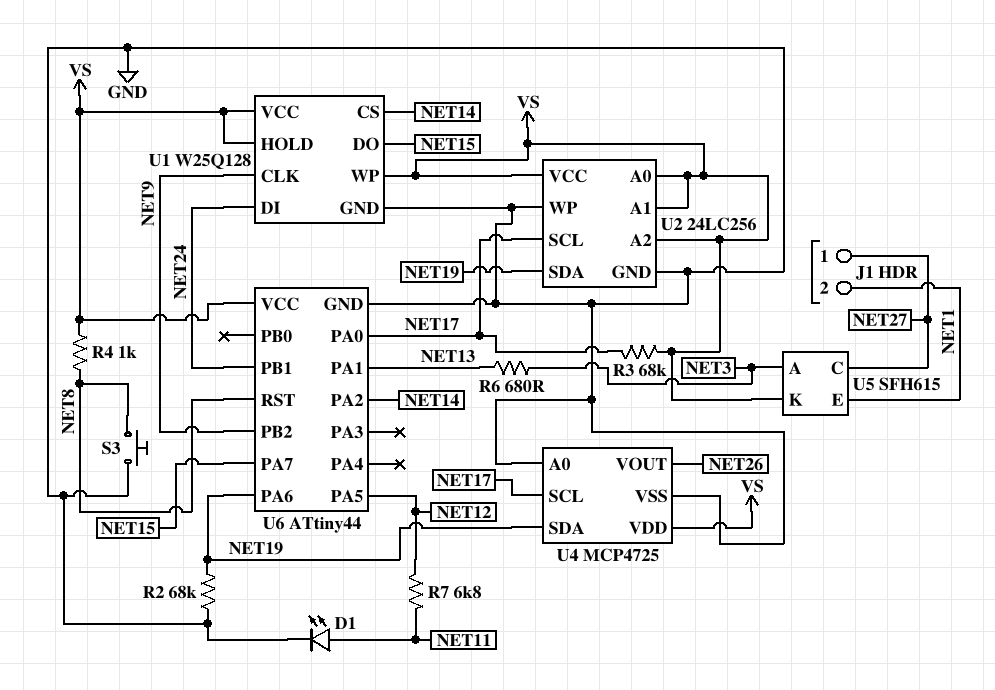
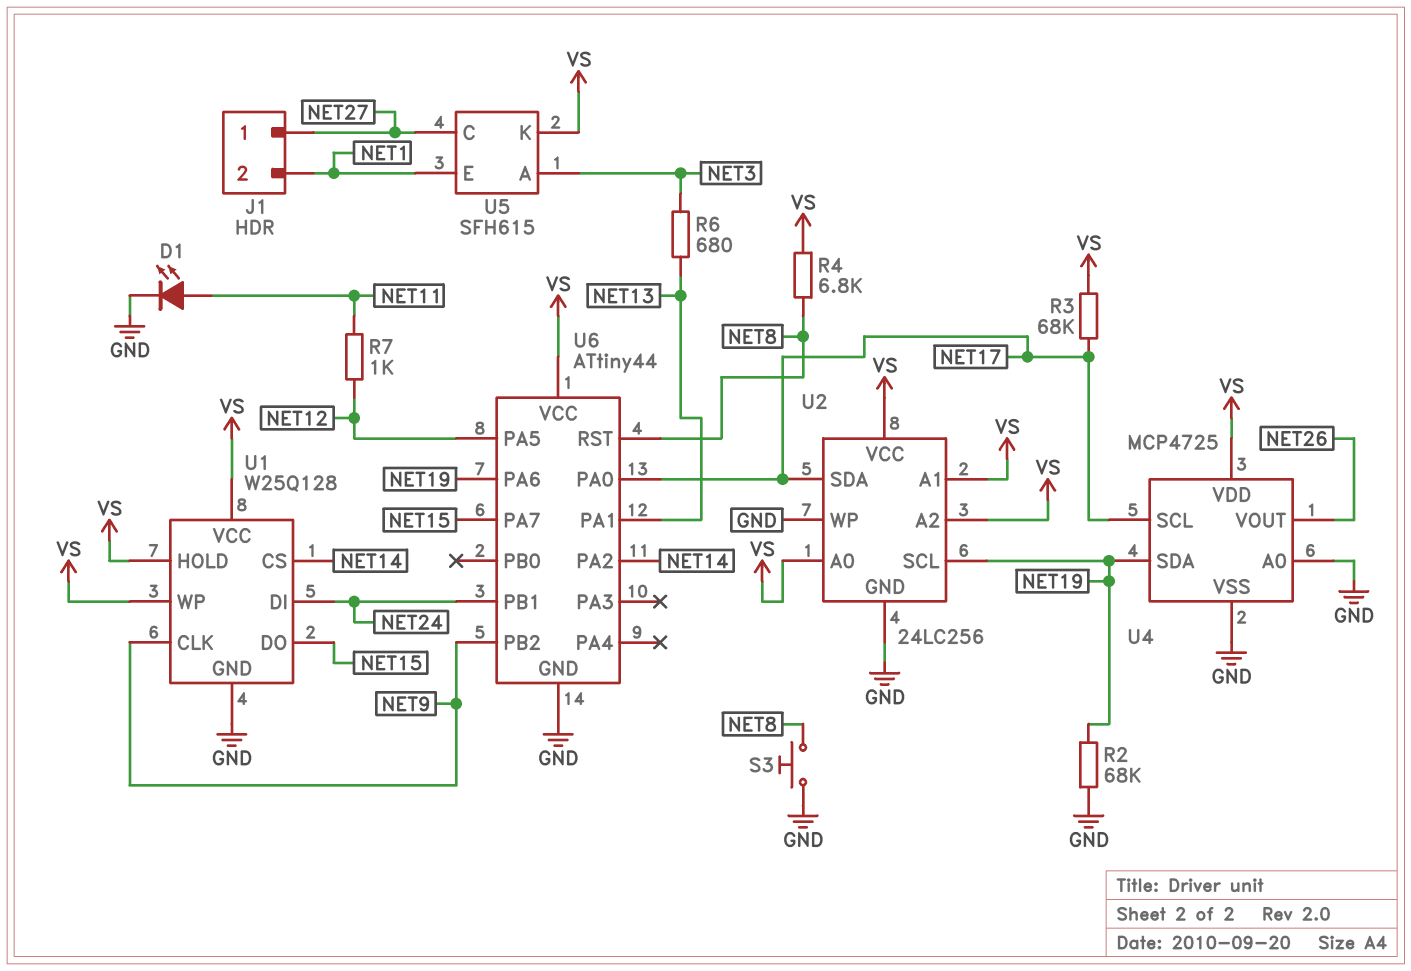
R4: 1k (NET8, VS) -> 6.8k (NET8, VS)
R7: 6.8k (NET11, NET12) -> 1k (NET11, NET12)
U2 pin SCL: NET17 -> NET19
U2 pin SDA: NET19 -> NET17

